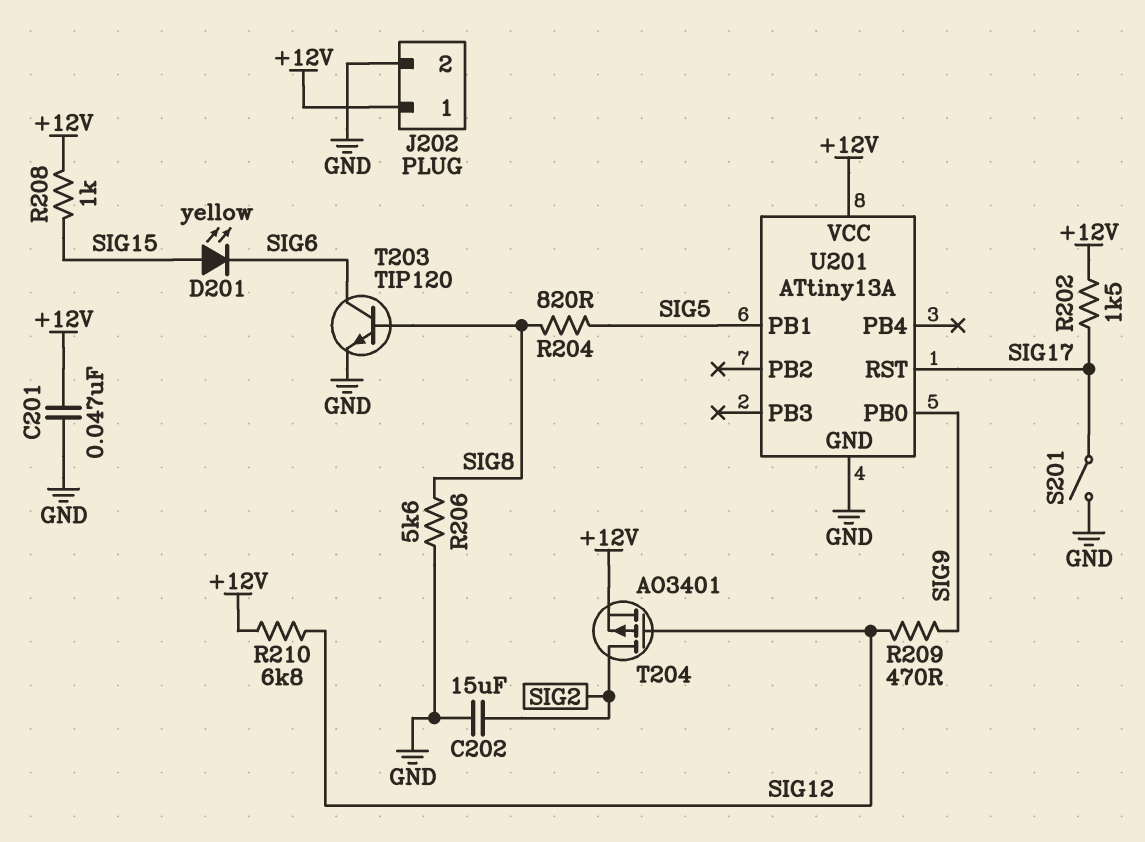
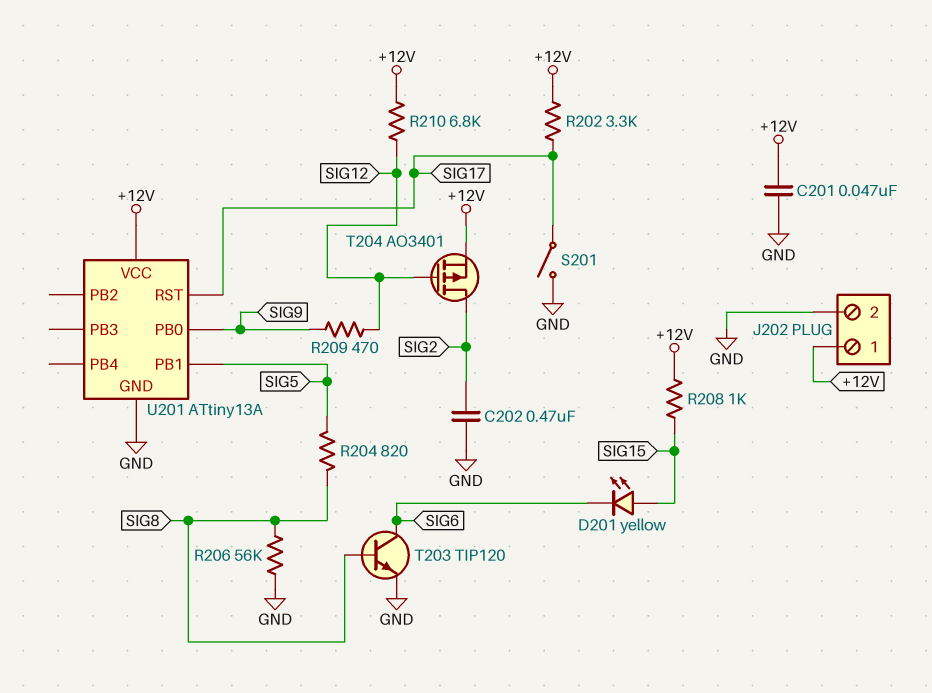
C202: 15uF (GND, SIG2) -> 470nF (GND, SIG2)
R202: 1.5k (+12V, SIG17) -> 3.3k (+12V, SIG17)
R206: 5.6k (GND, SIG8) -> 56k (GND, SIG8)

